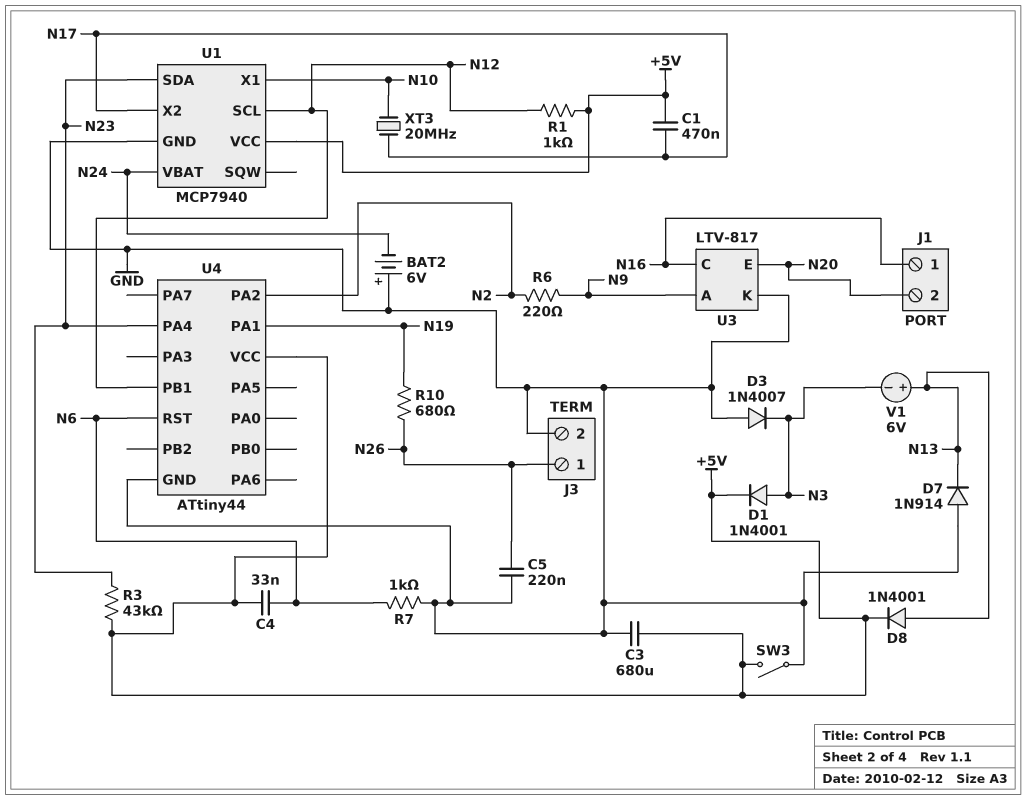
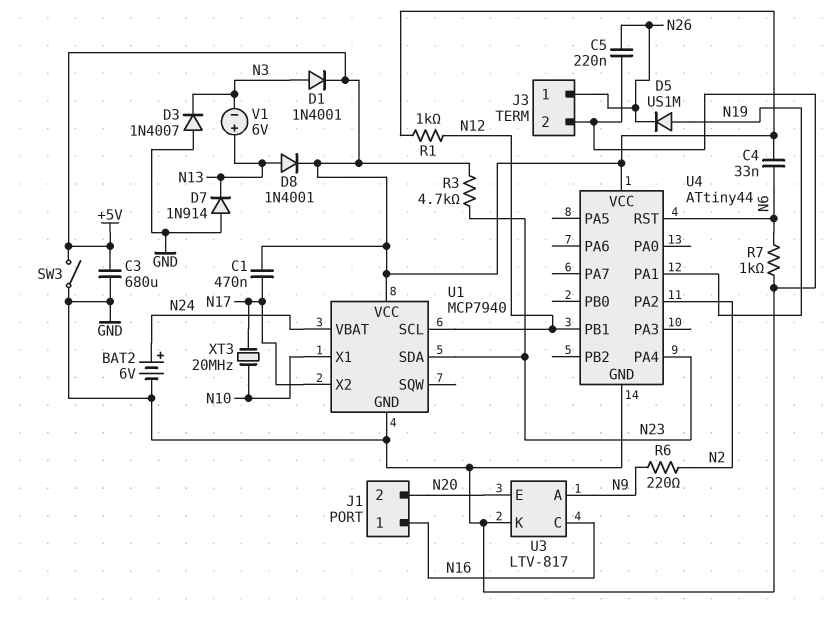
BAT2: 6V (plus GND, minus N24) -> 6V (plus N24, minus GND)
D5: none -> diode US1M (A N19, K N26)
R3: 43k (+5V, N23) -> 4.7k (+5V, N23)
R10: 680 (N19, N26) -> none

